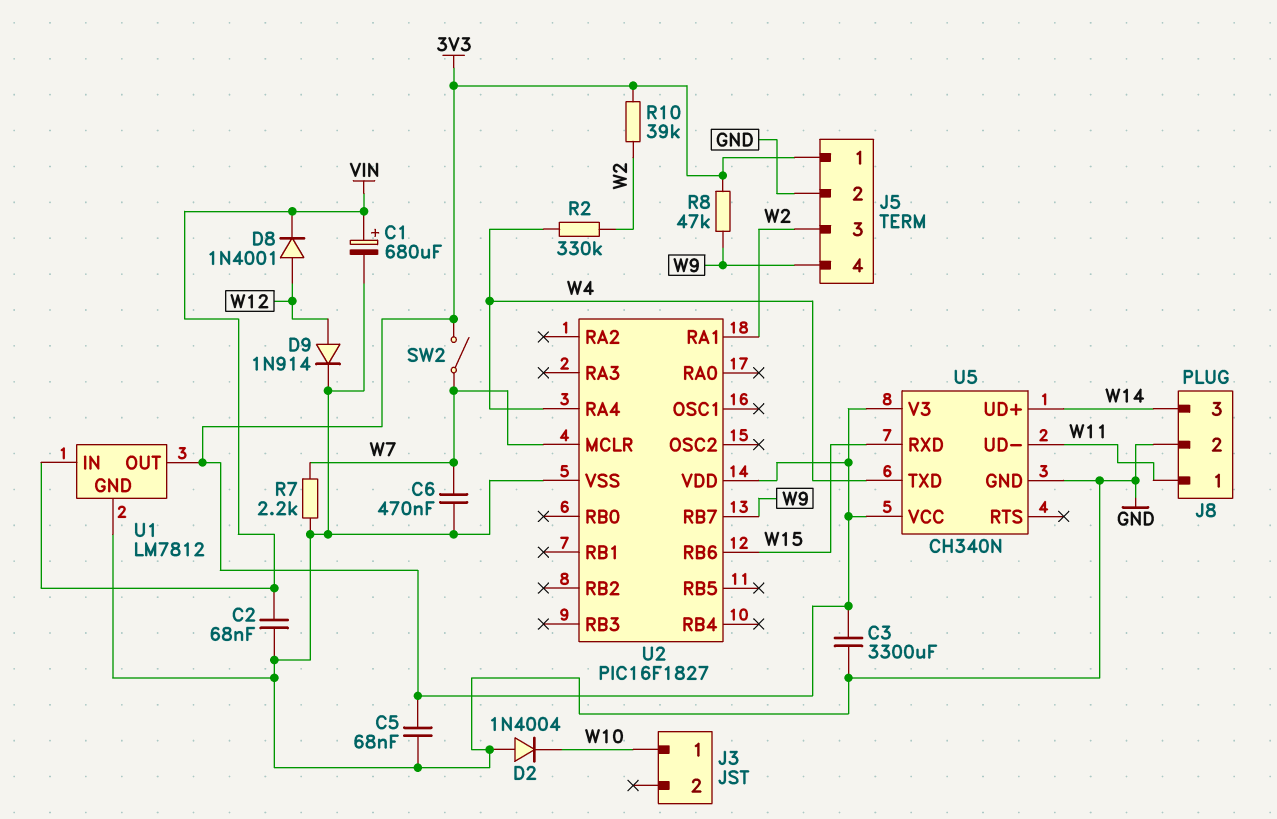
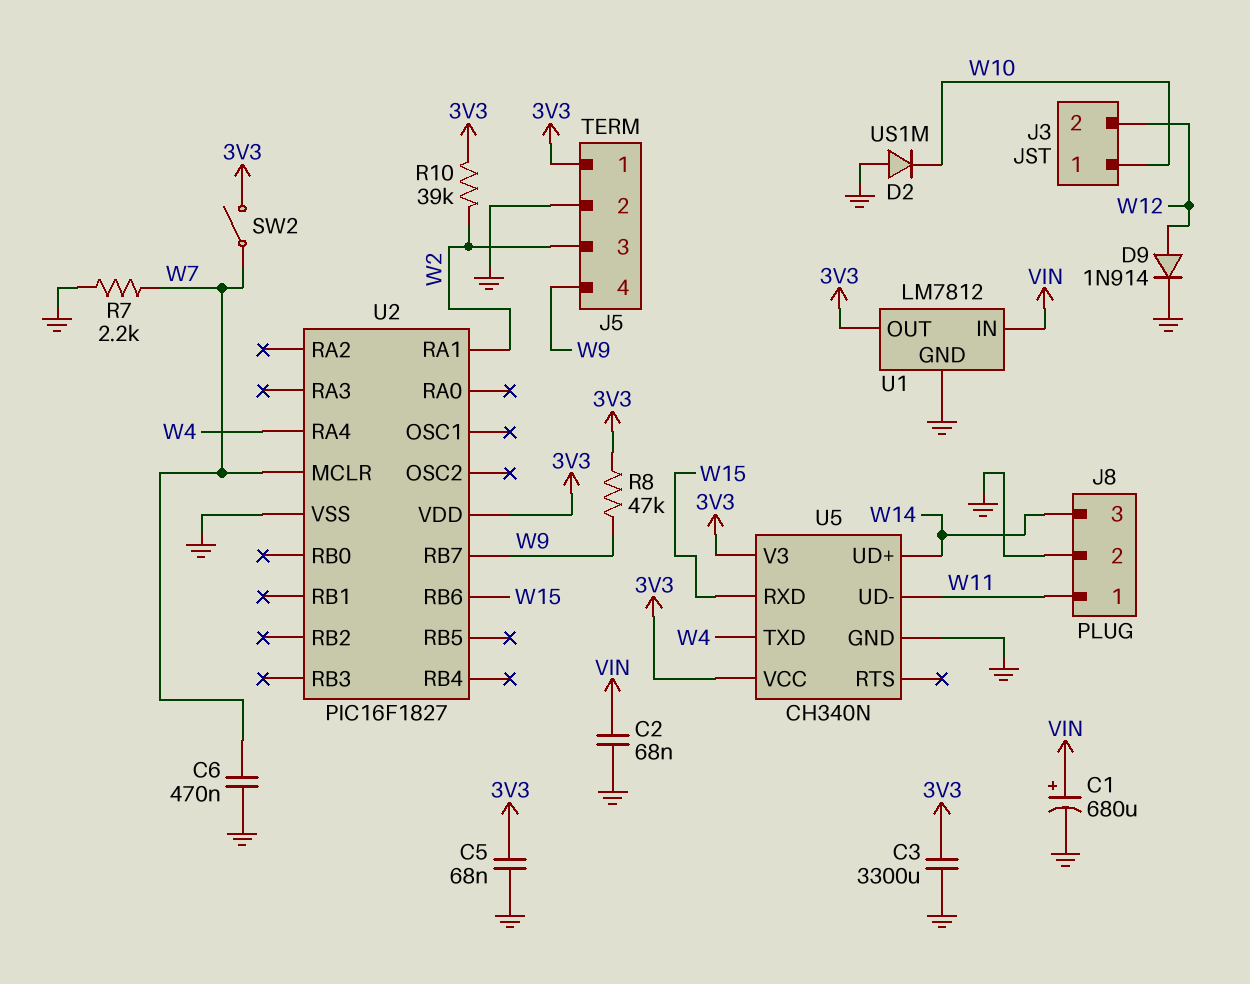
D2: diode 1N4004 (A GND, K W10) -> diode US1M (A GND, K W10)
D8: diode 1N4001 (A W12, K VIN) -> none
J3 pin 2: none -> W12
R2: 330k (W2, W4) -> none

